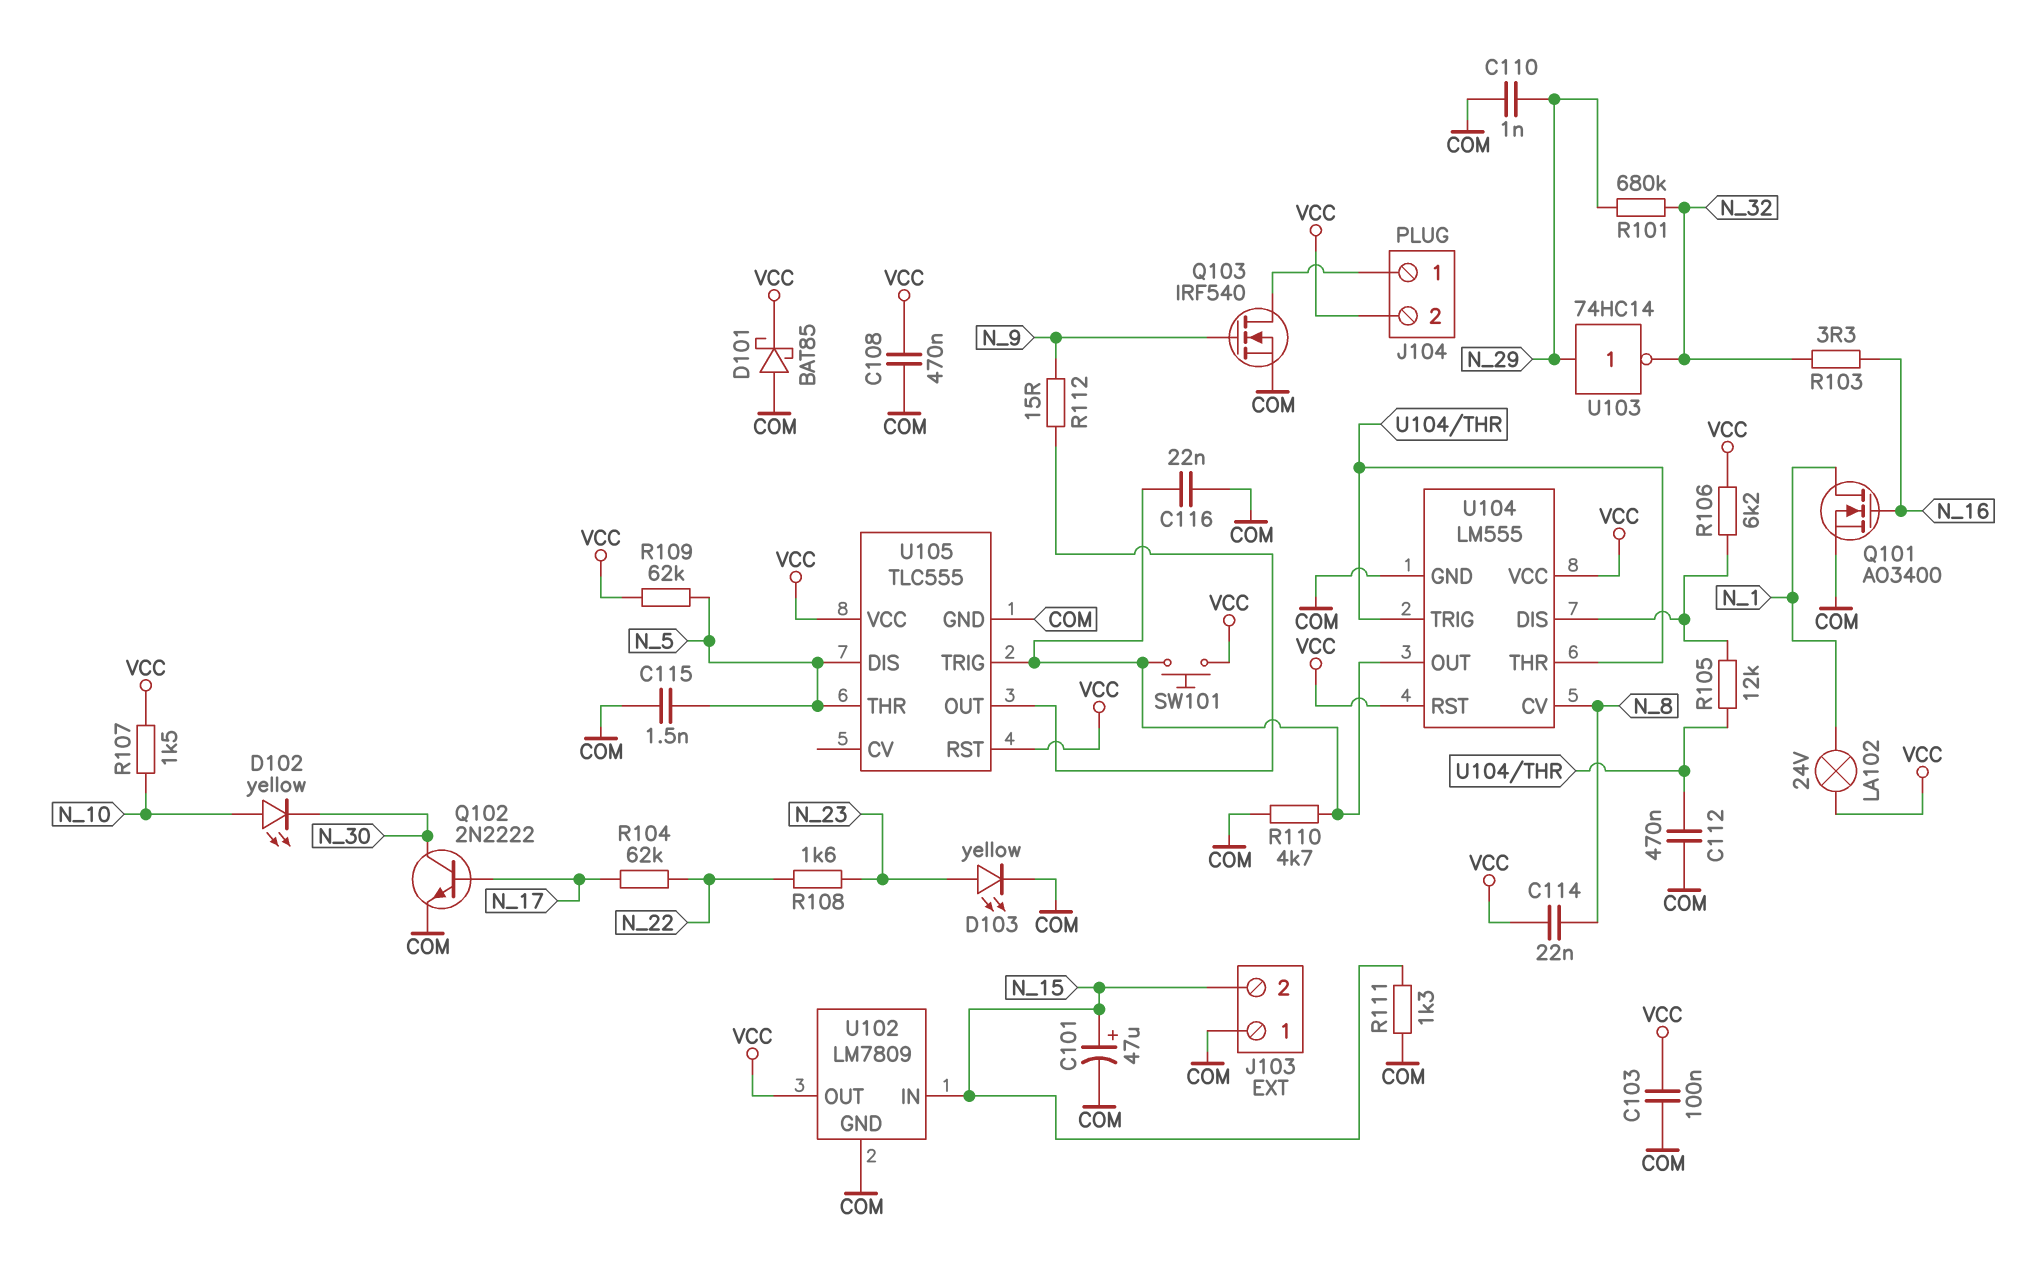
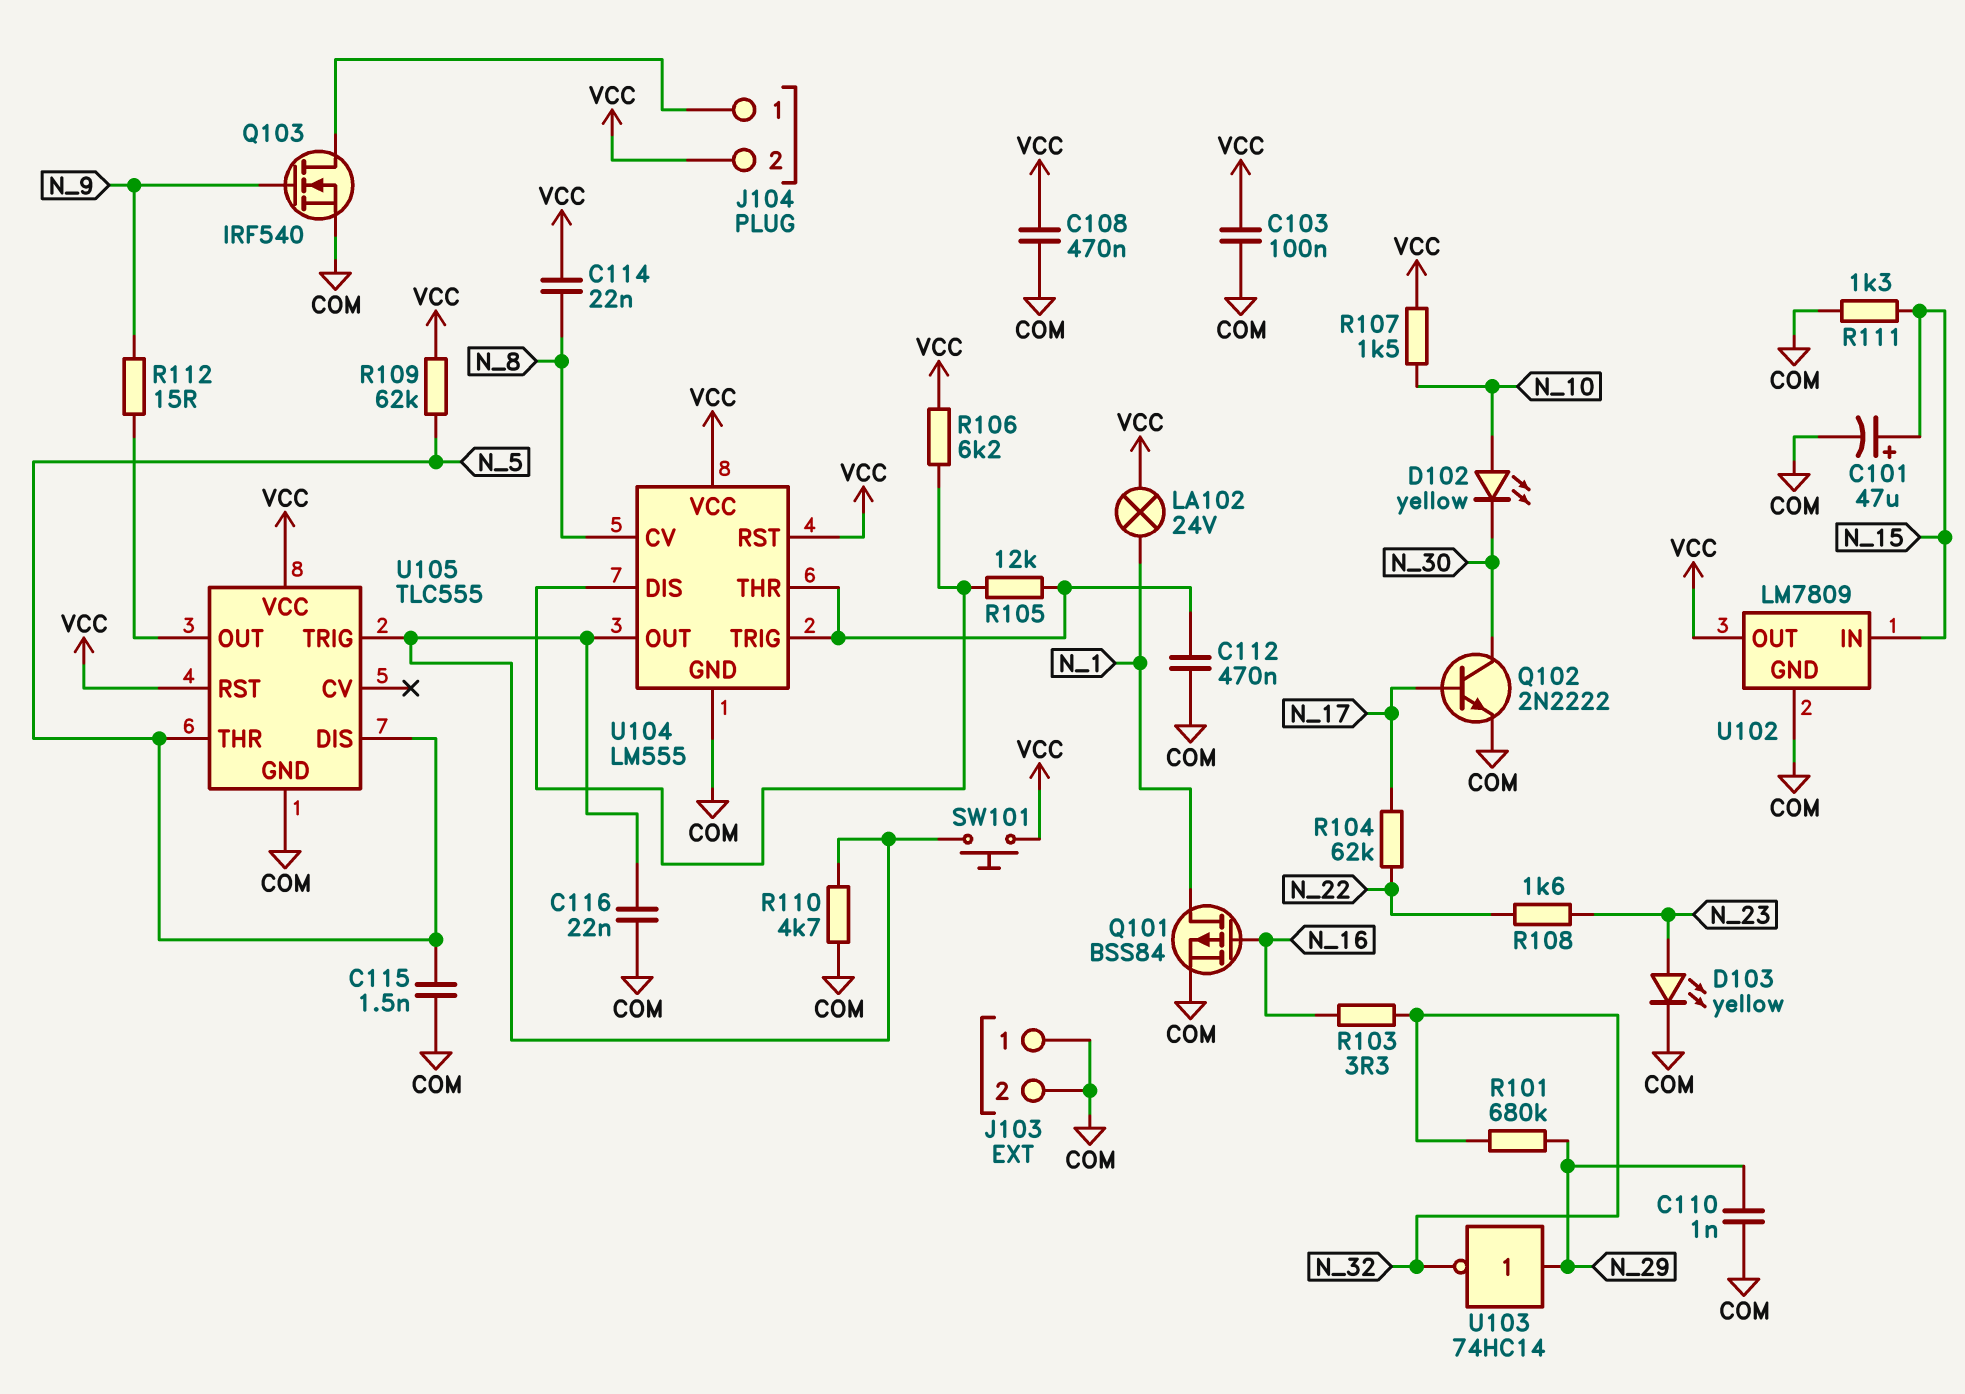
D101: schottky BAT85 (A COM, K VCC) -> none
J103 pin 2: N_15 -> COM
Q101: NMOS AO3400 (G N_16, D N_1, S COM) -> PMOS BSS84 (G N_16, D N_1, S COM)

